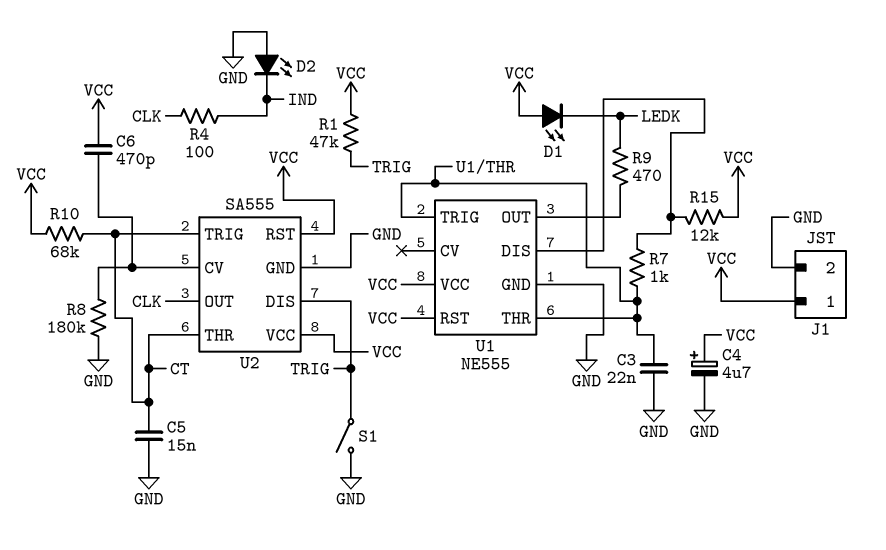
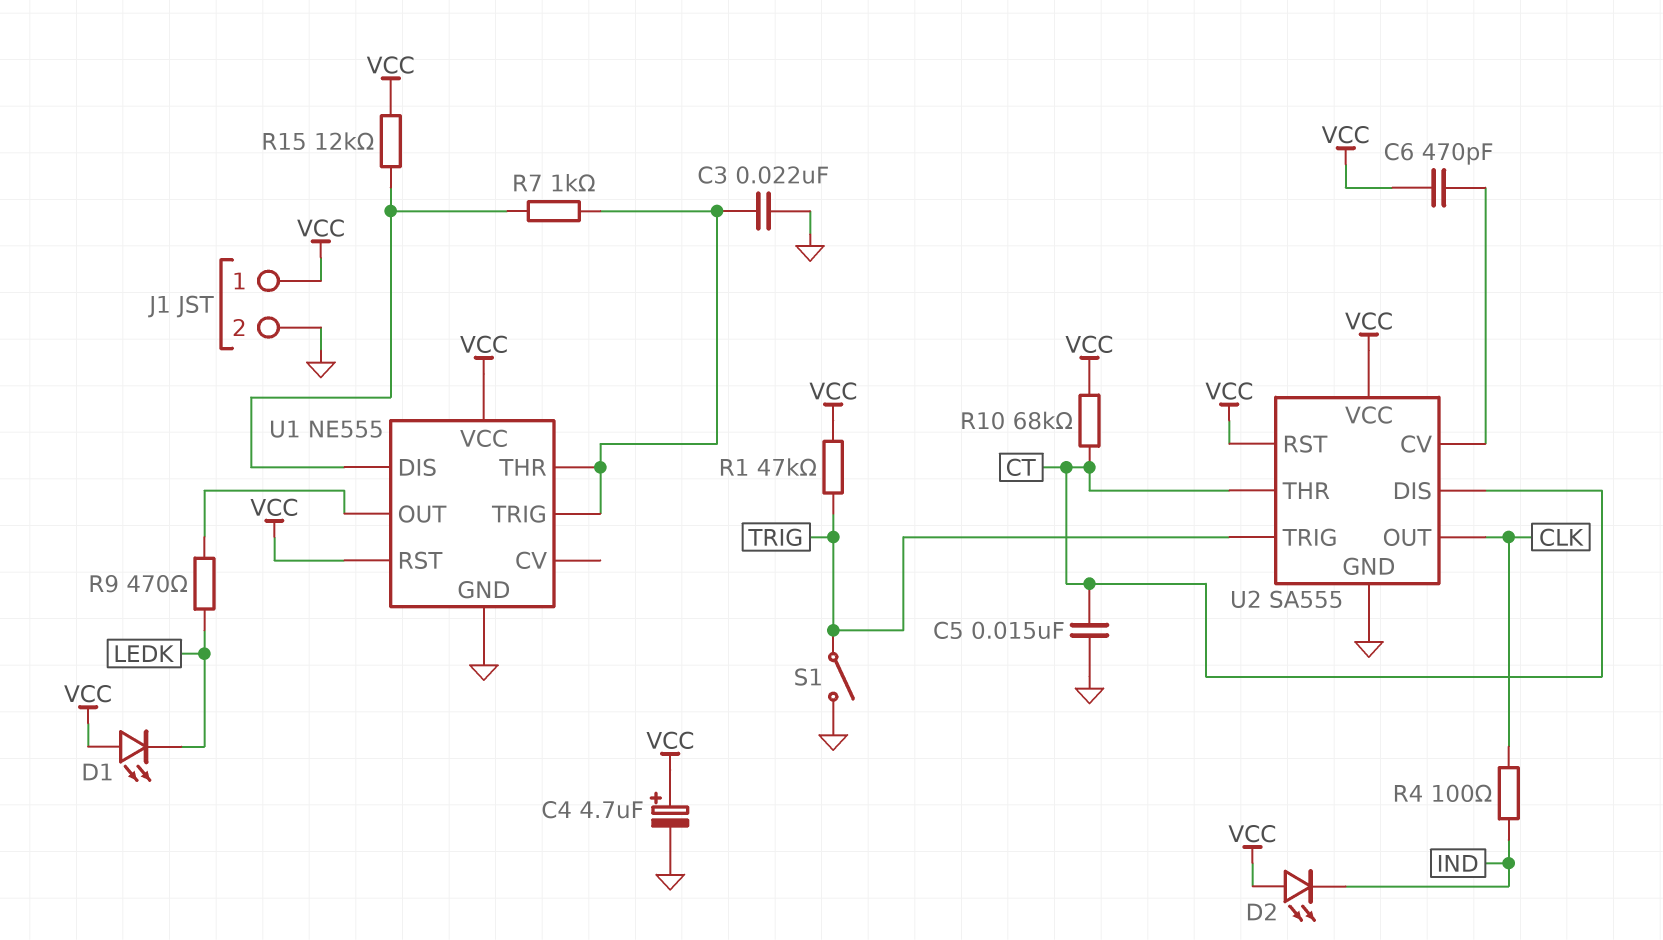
D2: LED (A GND, K IND) -> LED (A VCC, K IND)
R8: 180k (GND, U2/CV) -> none
U2 pin DIS: TRIG -> CT
U2 pin TRIG: CT -> TRIG

